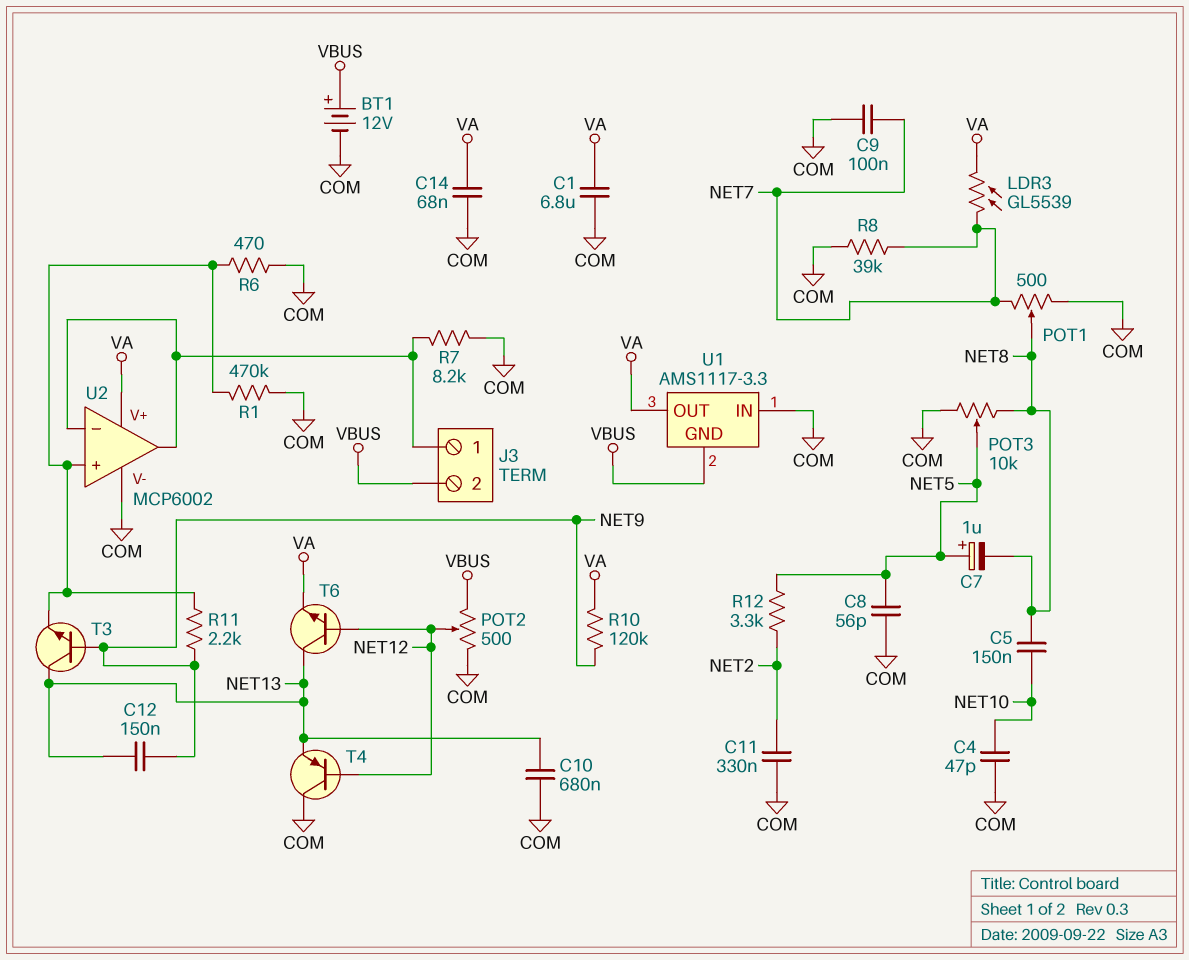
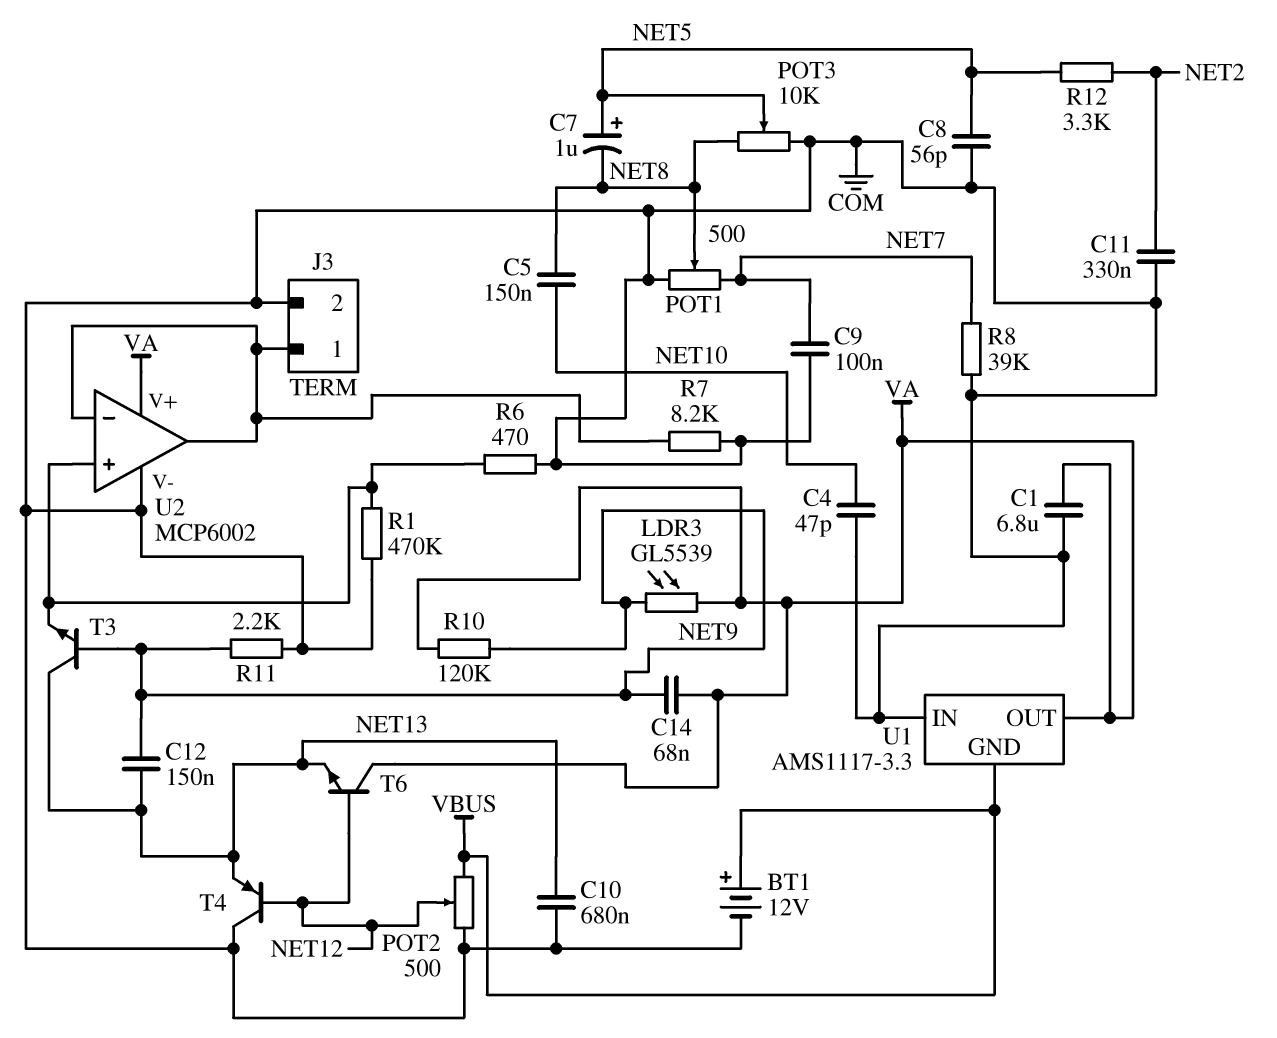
C14: 68nF (COM, VA) -> 68nF (NET9, VA)
J3 pin 2: VBUS -> COM
LDR3: GL5539 (NET7, VA) -> GL5539 (NET9, VA)
R11: 2.2k (NET9, U2/in+) -> 2.2k (COM, NET9)
T6: NPN (B NET12, C NET13, E VA) -> NPN (B NET12, C VA, E NET13)

